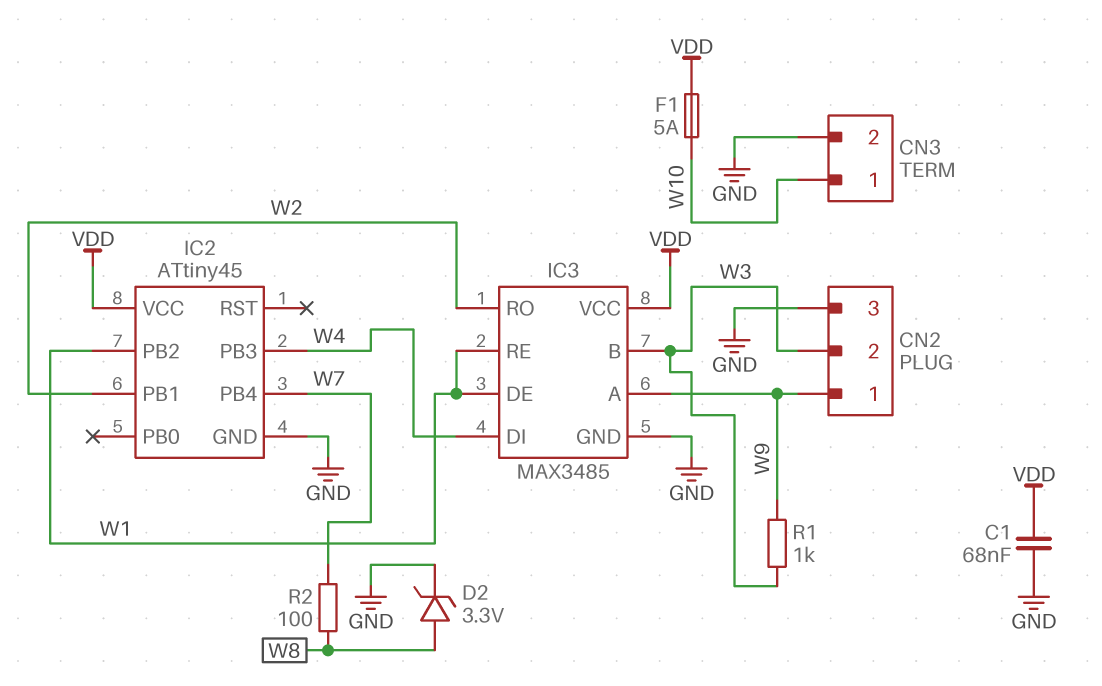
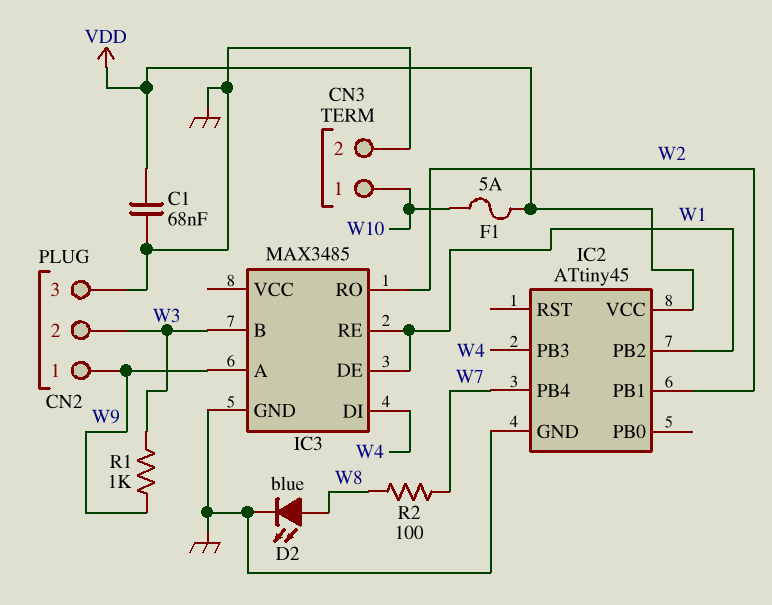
D2: zener 3.3V (A W8, K GND) -> LED blue (A W8, K GND)
IC3 pin VCC: VDD -> none

